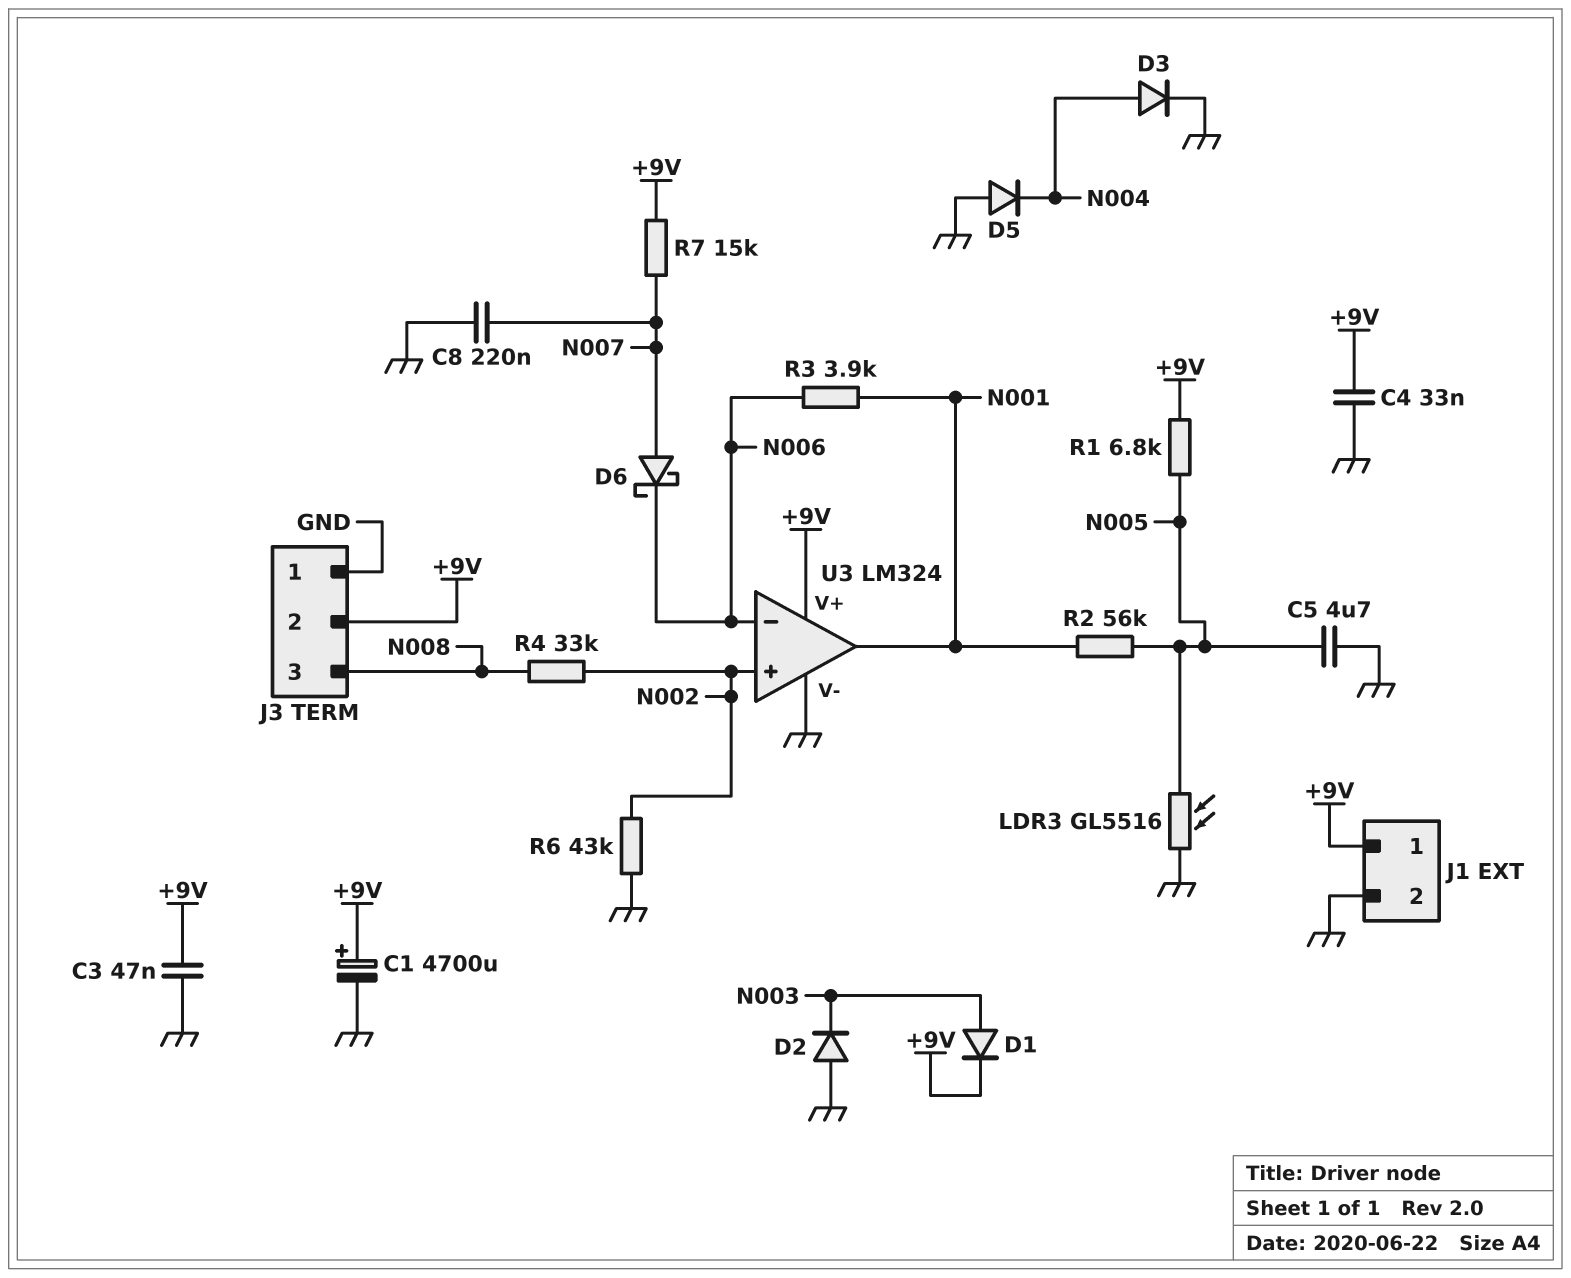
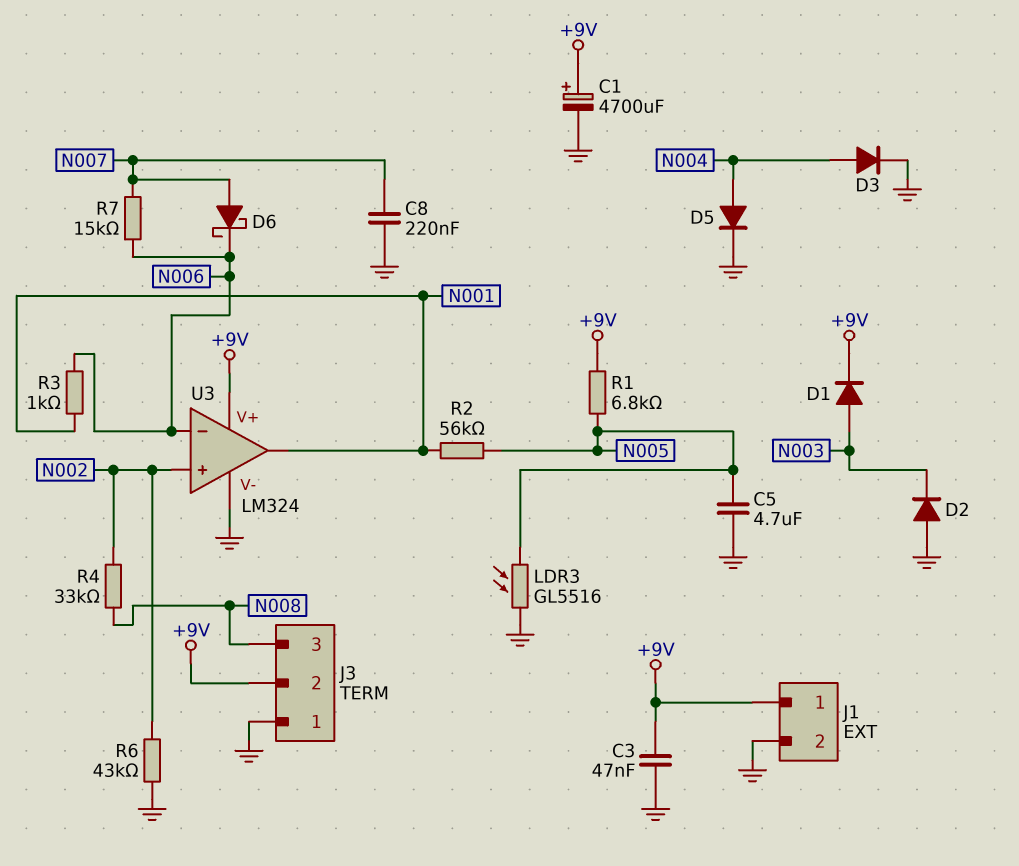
C4: 33nF (+9V, GND) -> none
D5: diode (A GND, K N004) -> diode (A N004, K GND)
R3: 3.9k (N001, N006) -> 1k (N001, N006)
R7: 15k (+9V, N007) -> 15k (N006, N007)

